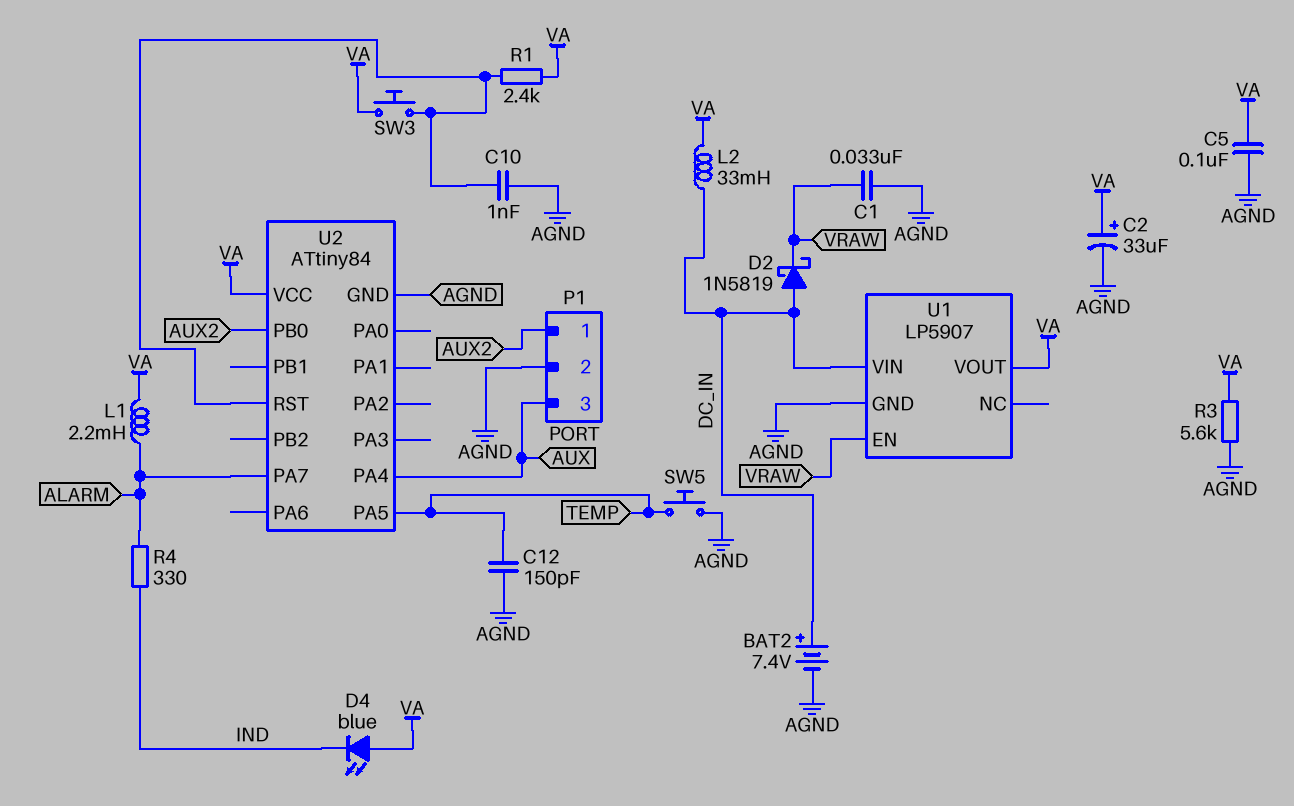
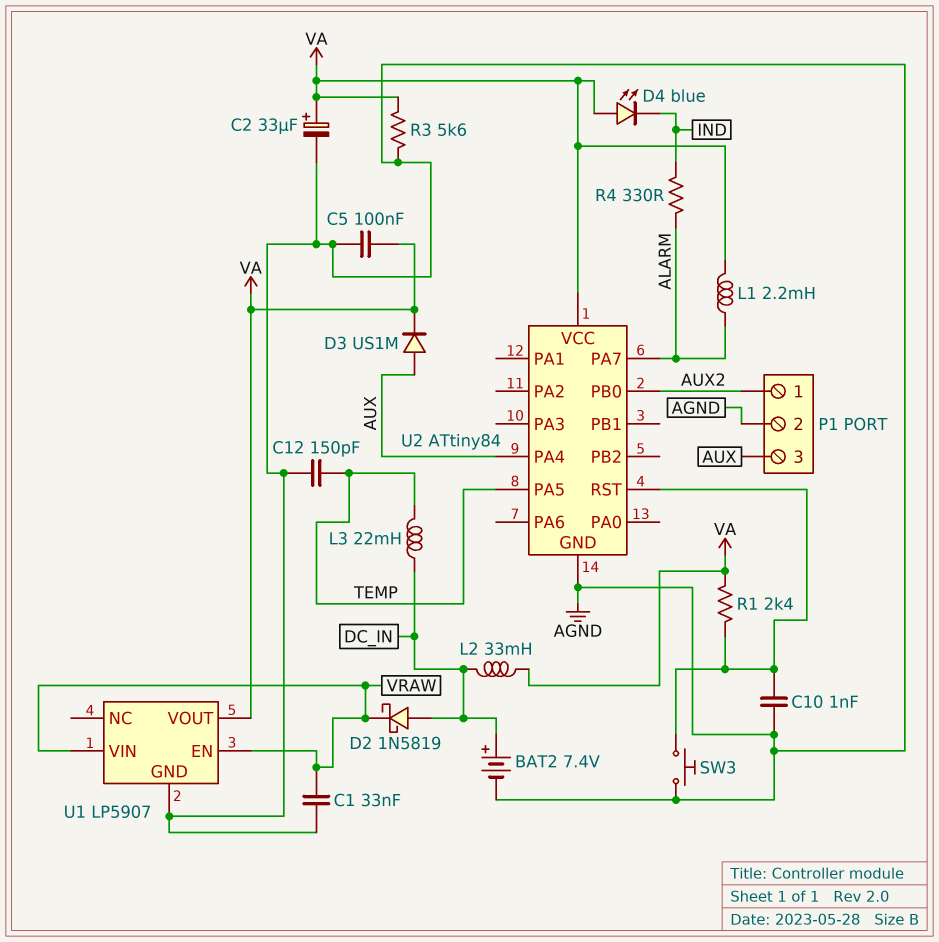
D3: none -> diode US1M (A AUX, K VA)
L3: none -> 22mH (DC_IN, TEMP)
SW3: button (U2/RST, VA) -> button (AGND, U2/RST)
SW5: button (AGND, TEMP) -> none
U1 pin VIN: DC_IN -> VRAW

